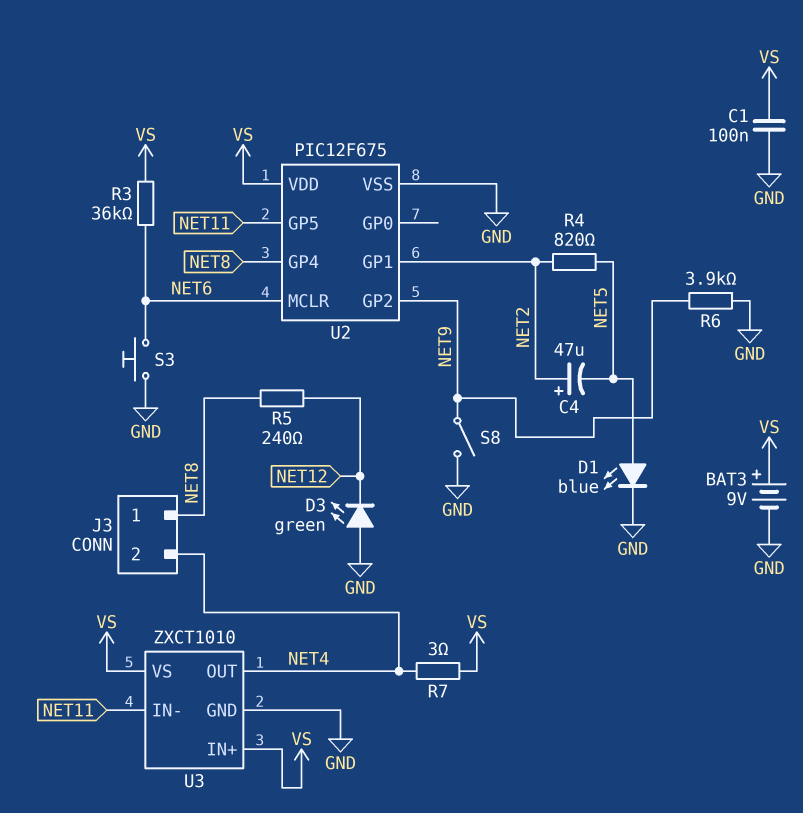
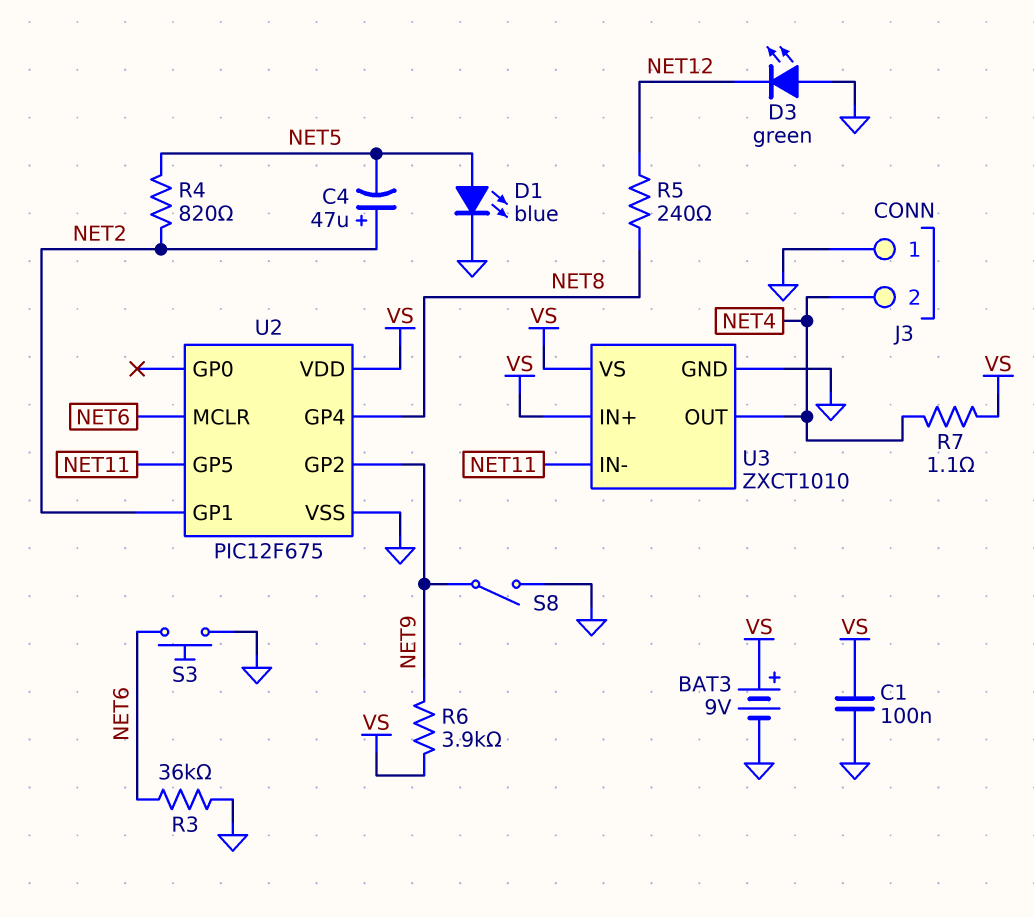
J3 pin 1: NET8 -> GND
R3: 36k (NET6, VS) -> 36k (GND, NET6)
R6: 3.9k (GND, NET9) -> 3.9k (NET9, VS)
R7: 3 (NET4, VS) -> 1.1 (NET4, VS)

